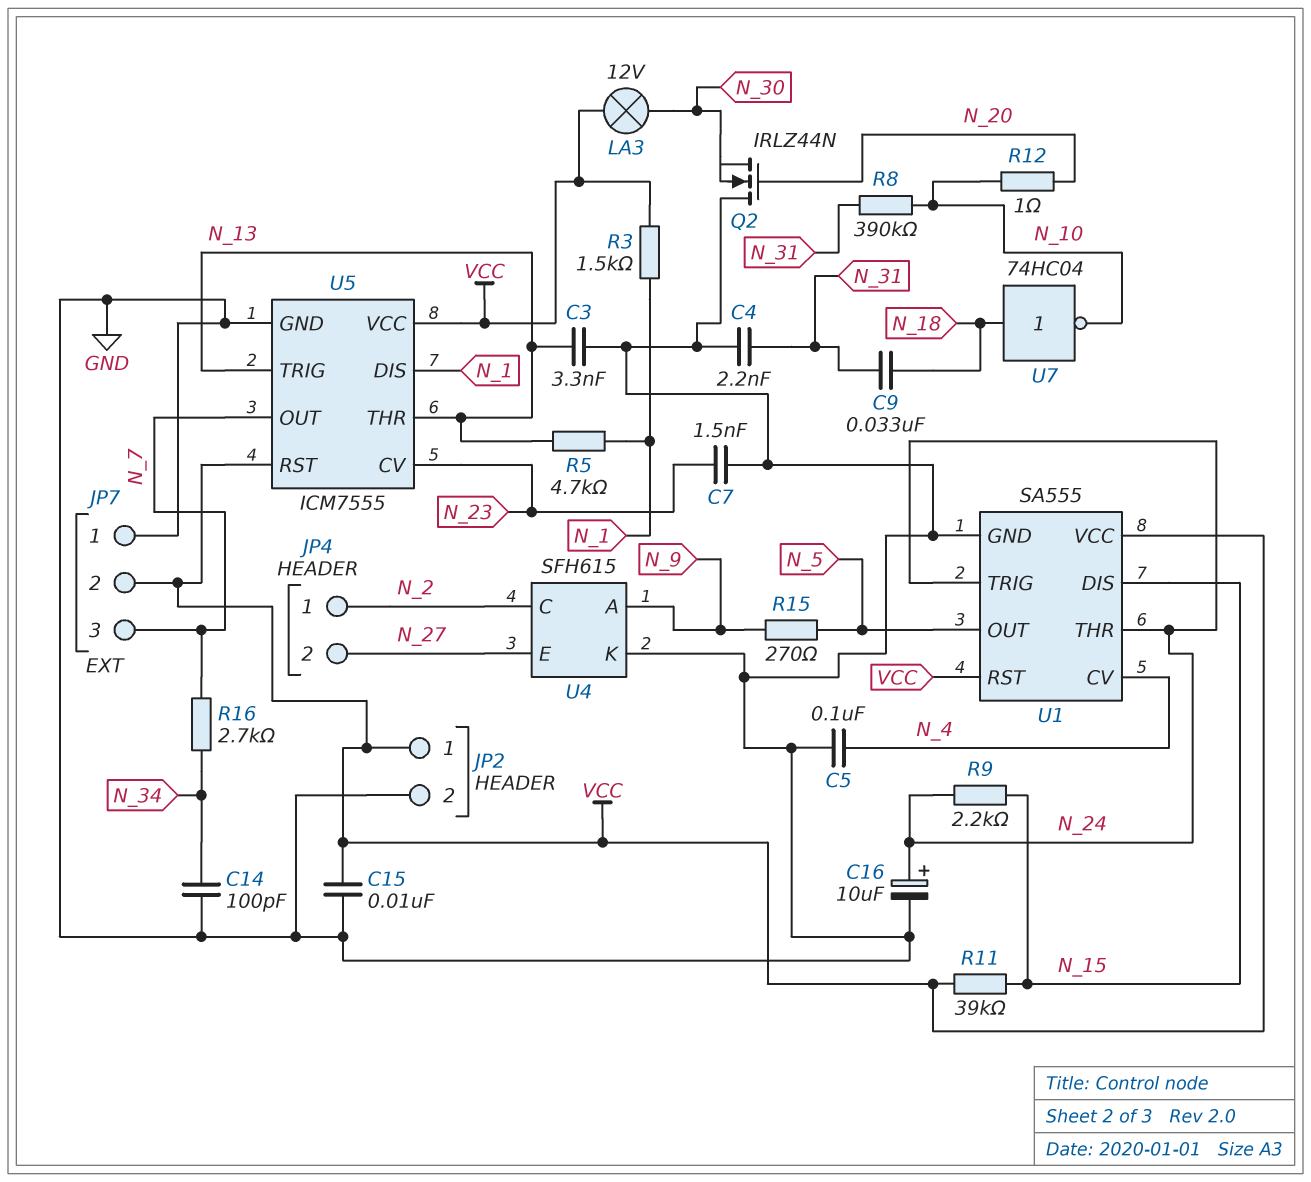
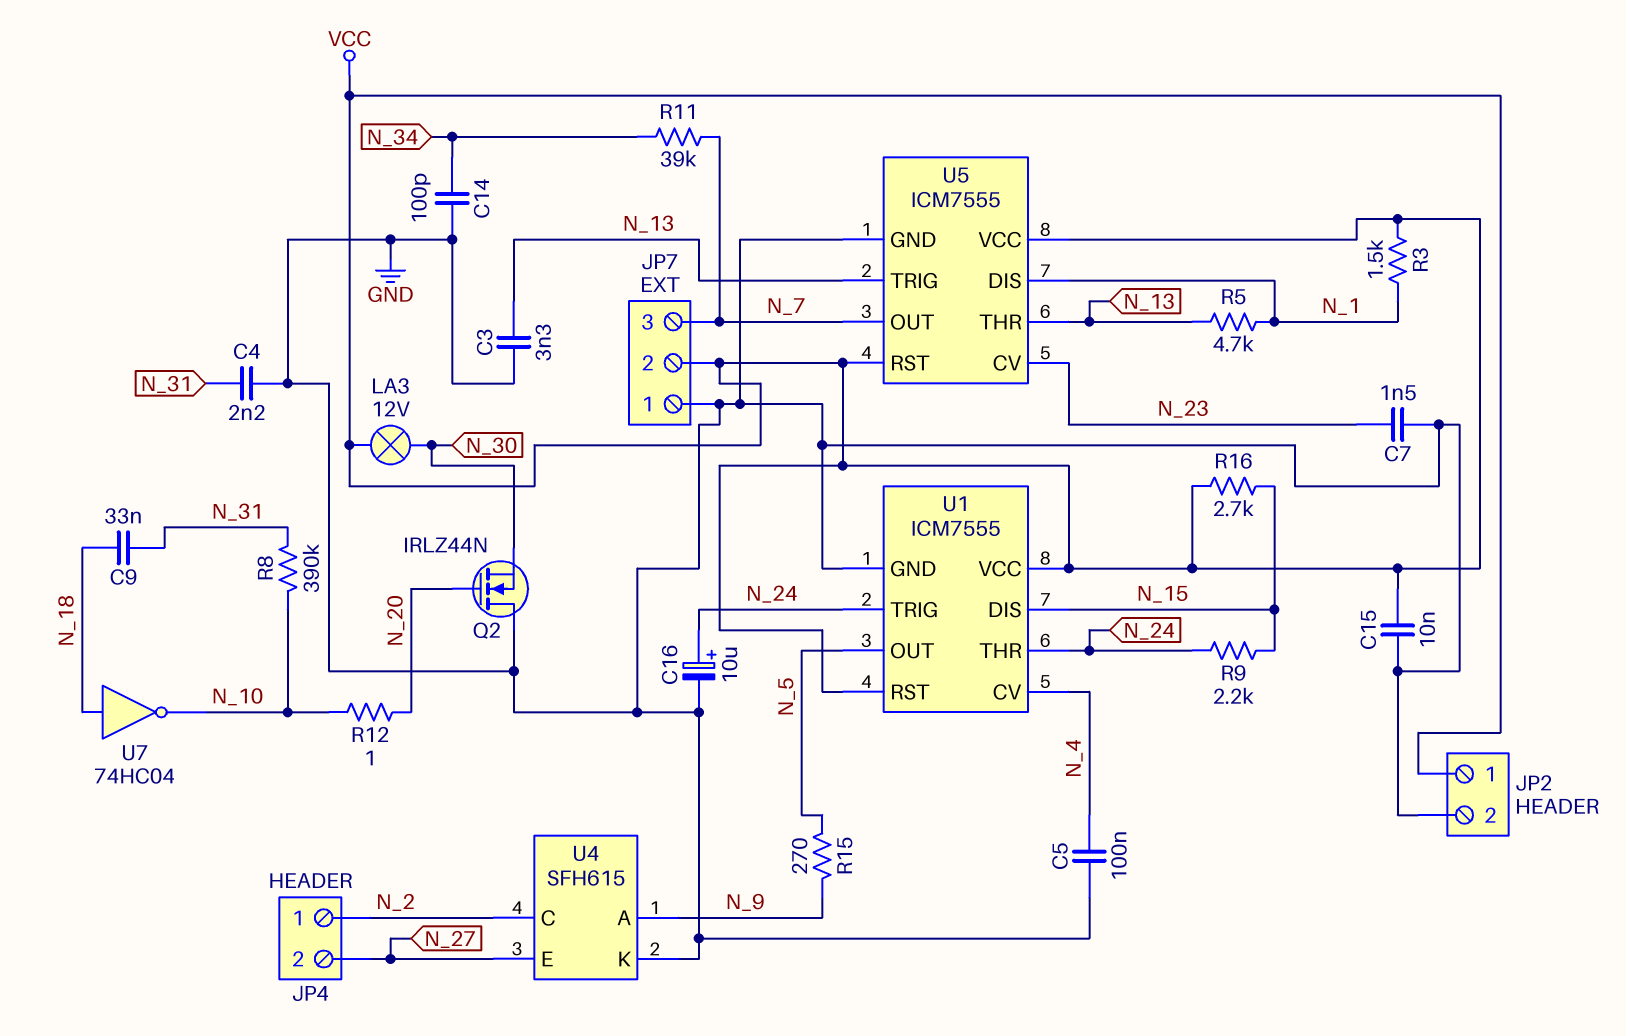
R11: 39k (N_15, VCC) -> 39k (N_7, N_34)
R16: 2.7k (N_7, N_34) -> 2.7k (N_15, VCC)
U1: SA555 -> ICM7555

